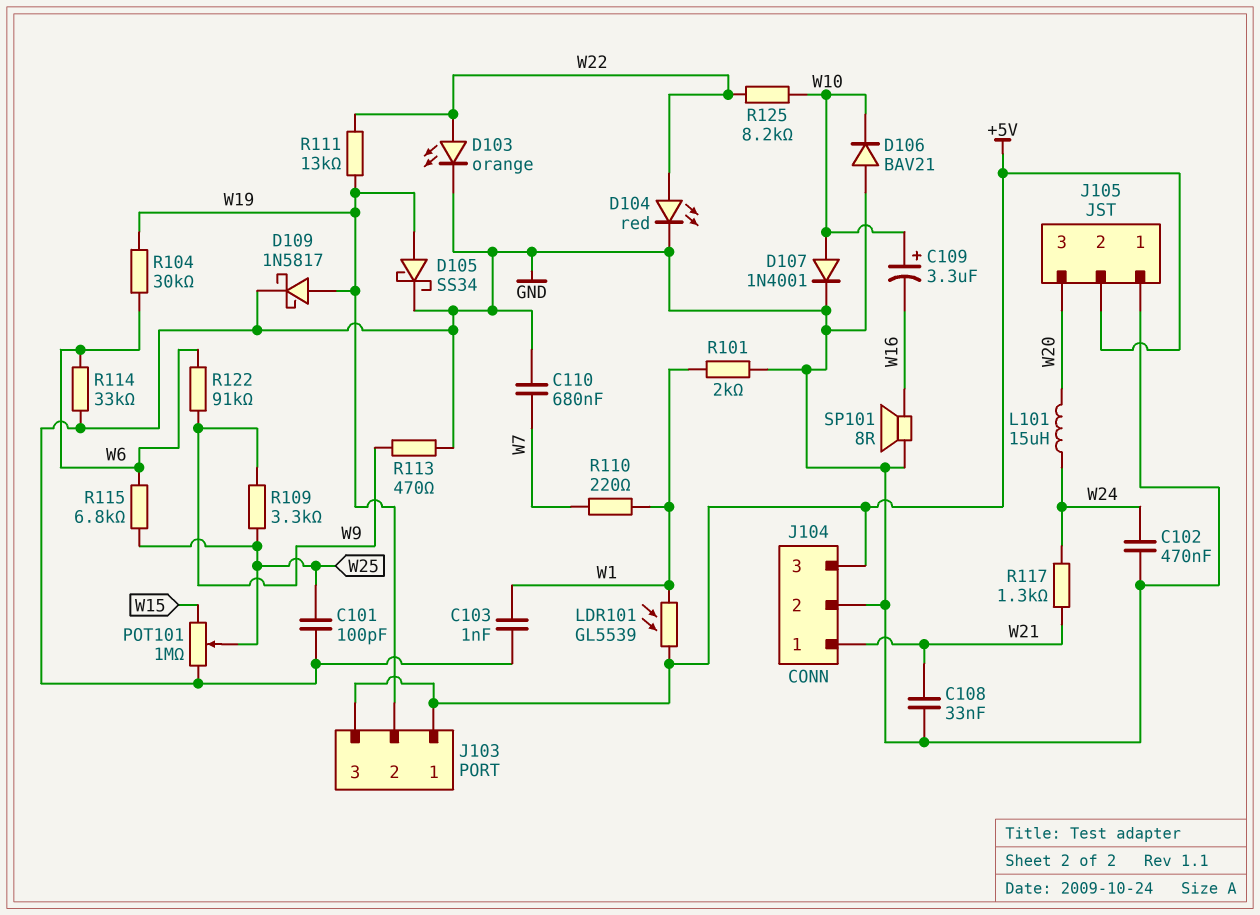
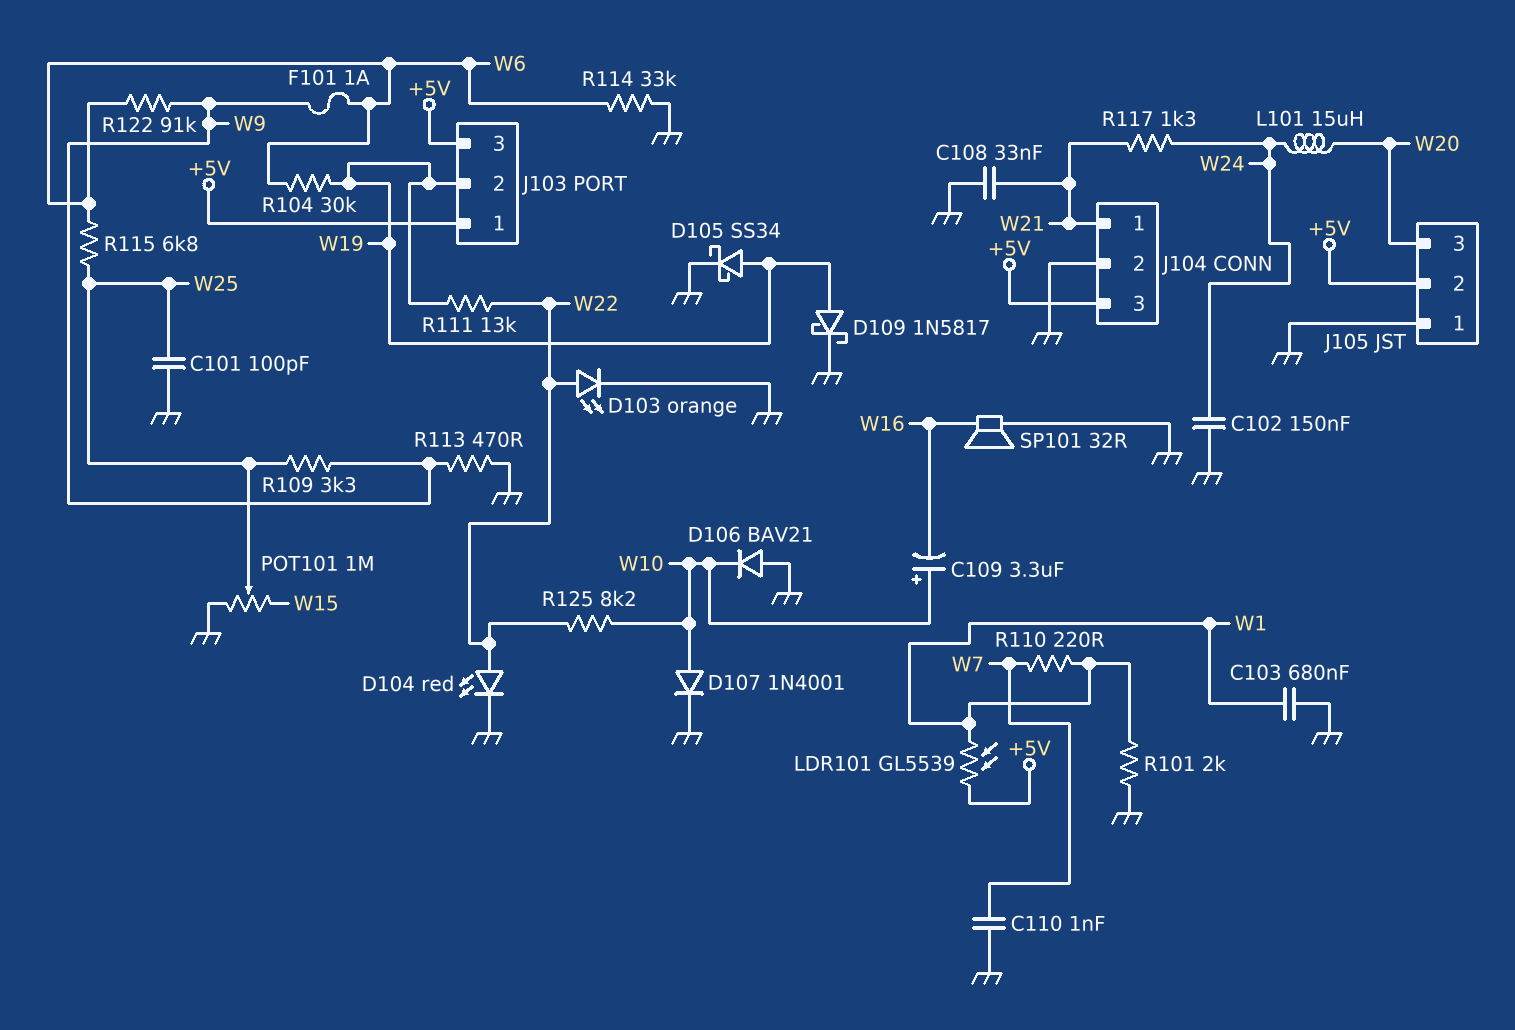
C102: 470nF (GND, W24) -> 150nF (GND, W24)
C103: 1nF (GND, W1) -> 680nF (GND, W1)
C110: 680nF (GND, W7) -> 1nF (GND, W7)
F101: none -> 1A (W6, W9)
SP101: speaker 8R (GND, W16) -> speaker 32R (GND, W16)

